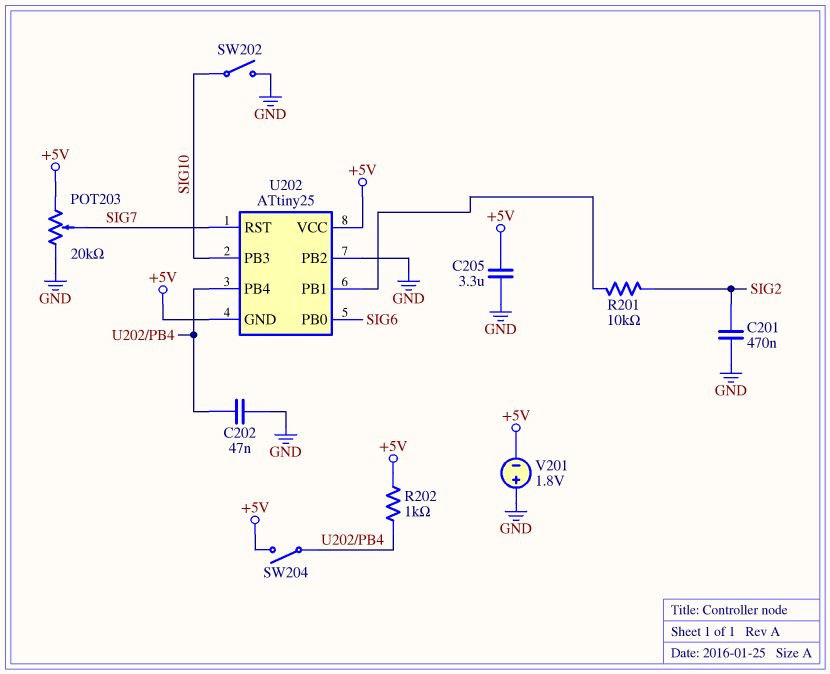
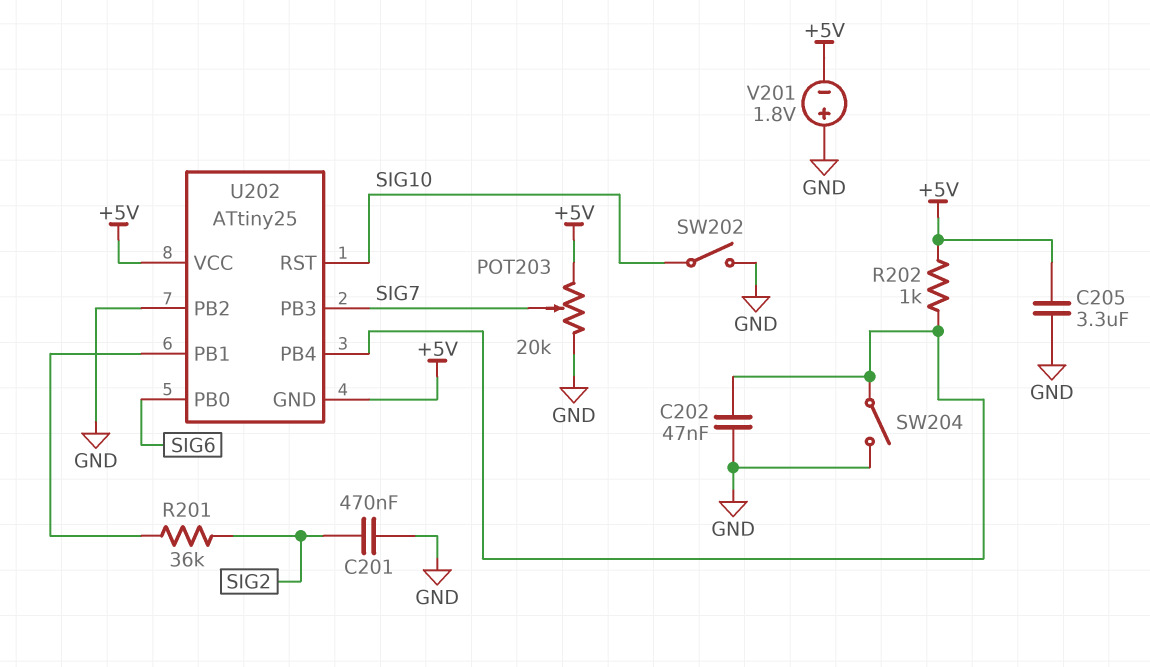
R201: 10k (SIG2, U202/PB1) -> 36k (SIG2, U202/PB1)
SW204: switch (+5V, U202/PB4) -> switch (GND, U202/PB4)
U202 pin PB3: SIG10 -> SIG7
U202 pin RST: SIG7 -> SIG10

